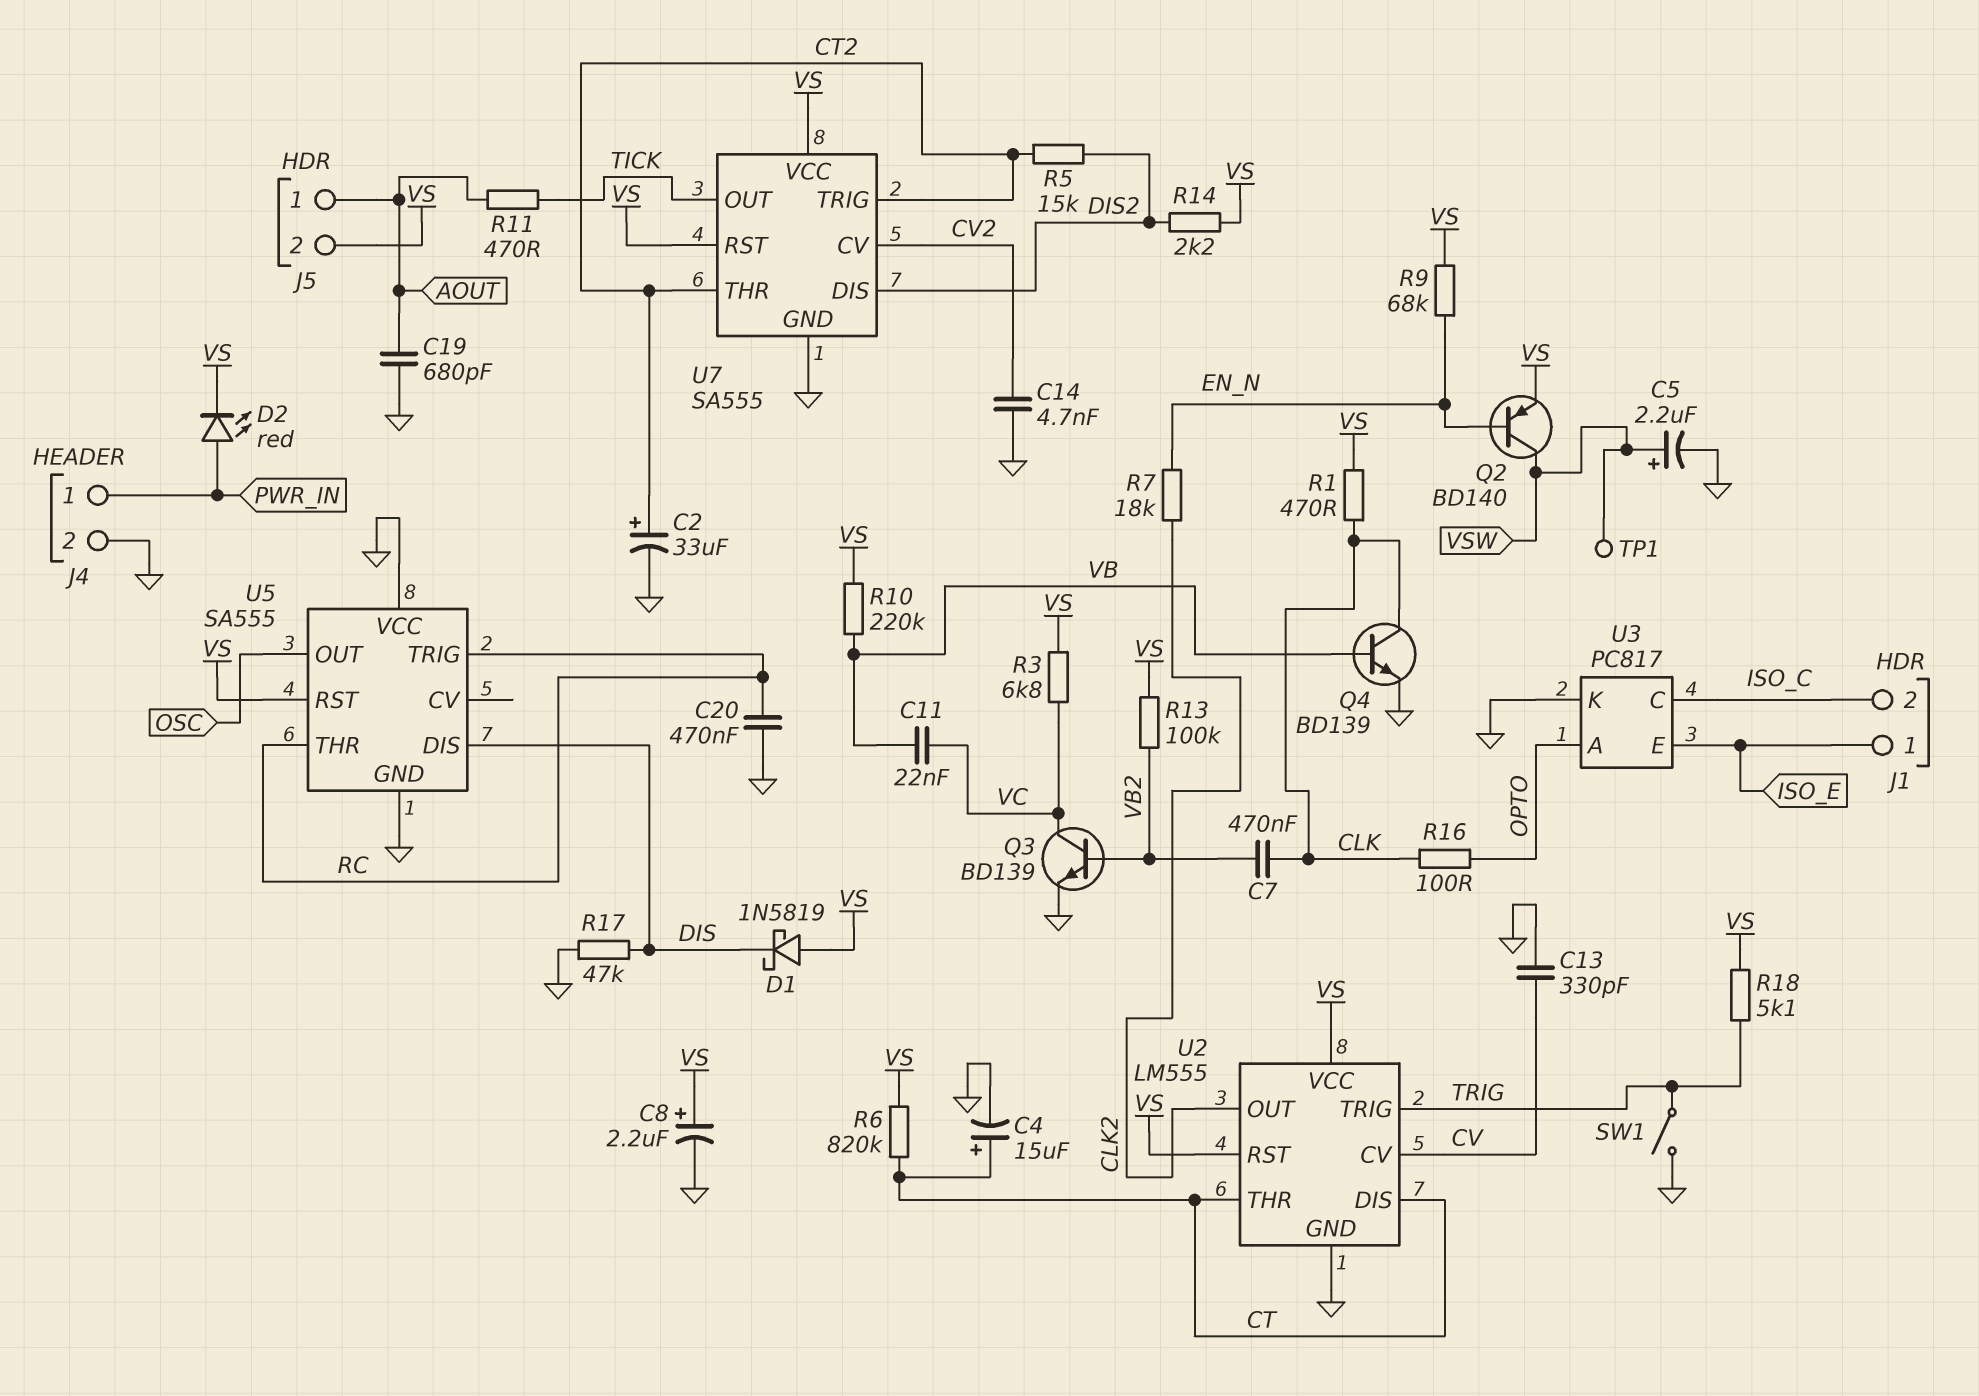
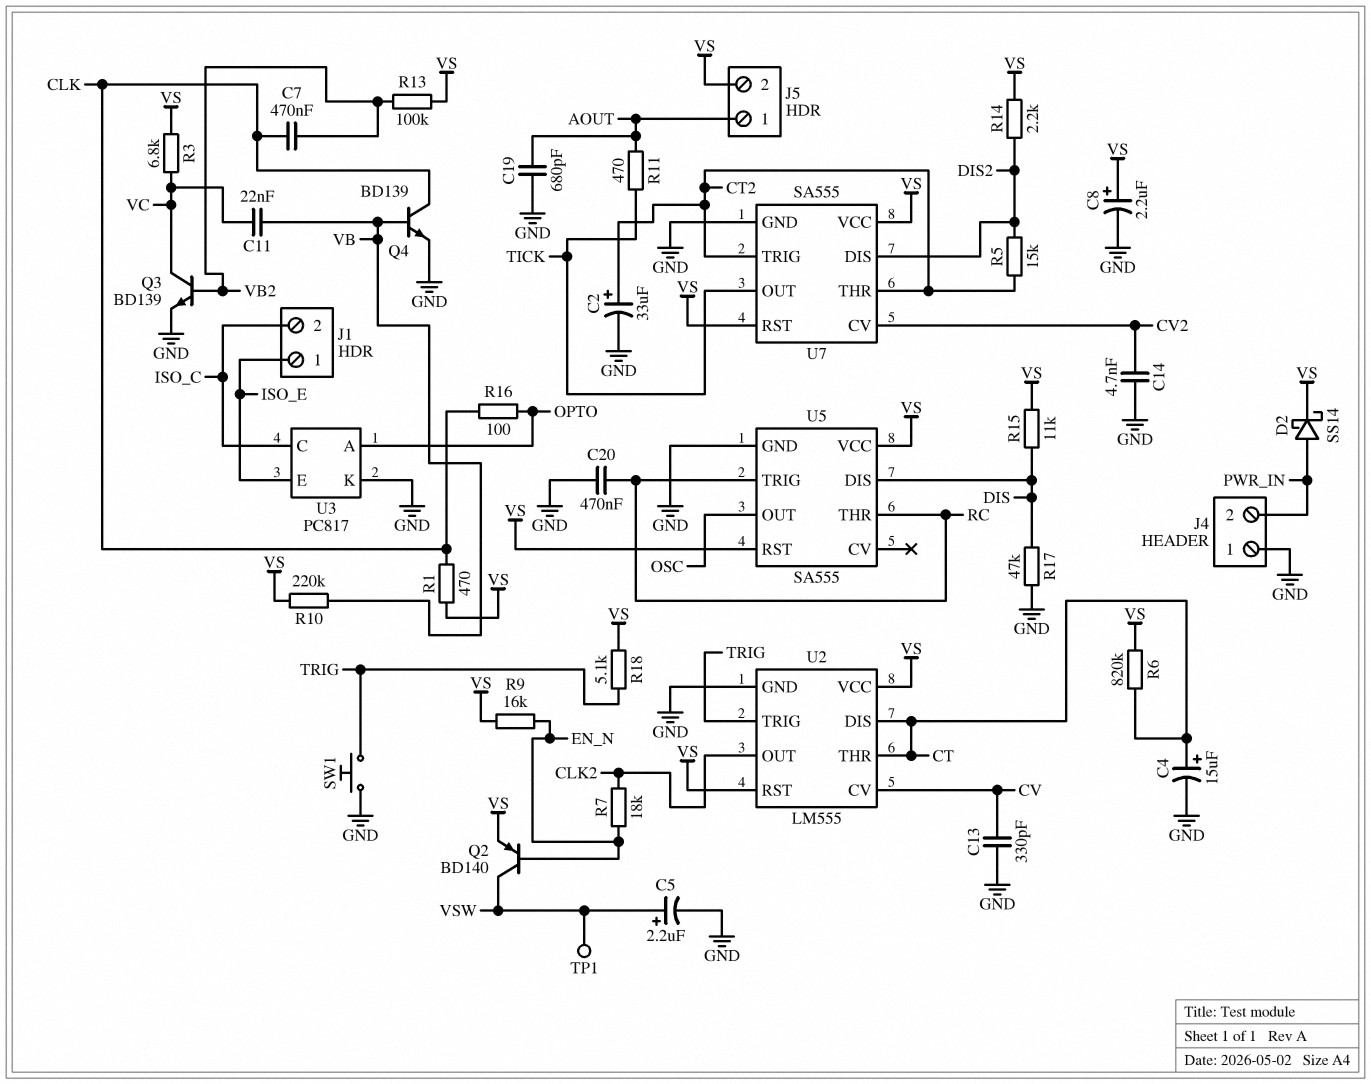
D1: schottky 1N5819 (A VS, K DIS) -> none
D2: LED red (A PWR_IN, K VS) -> schottky SS14 (A PWR_IN, K VS)
J4 pin 1: PWR_IN -> GND
J4 pin 2: GND -> PWR_IN
R9: 68k (EN_N, VS) -> 16k (EN_N, VS)
R15: none -> 11k (DIS, VS)
SW1: switch (GND, TRIG) -> button (GND, TRIG)
U5 pin VCC: GND -> VS

